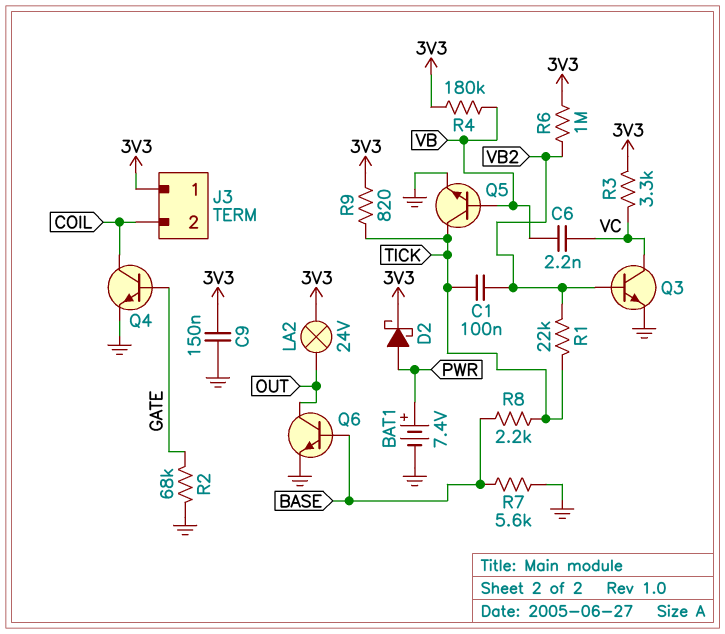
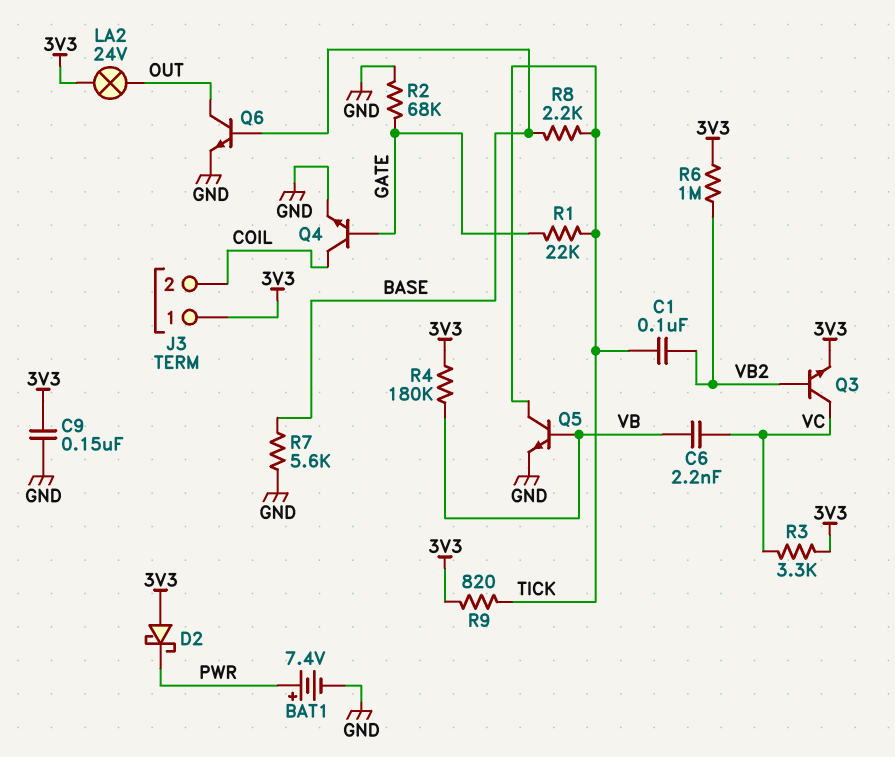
D2: schottky (A PWR, K 3V3) -> schottky (A 3V3, K PWR)
Q3: NPN (B VB2, C VC, E GND) -> NPN (B VB2, C VC, E 3V3)
R1: 22k (TICK, VB2) -> 22k (GATE, TICK)

